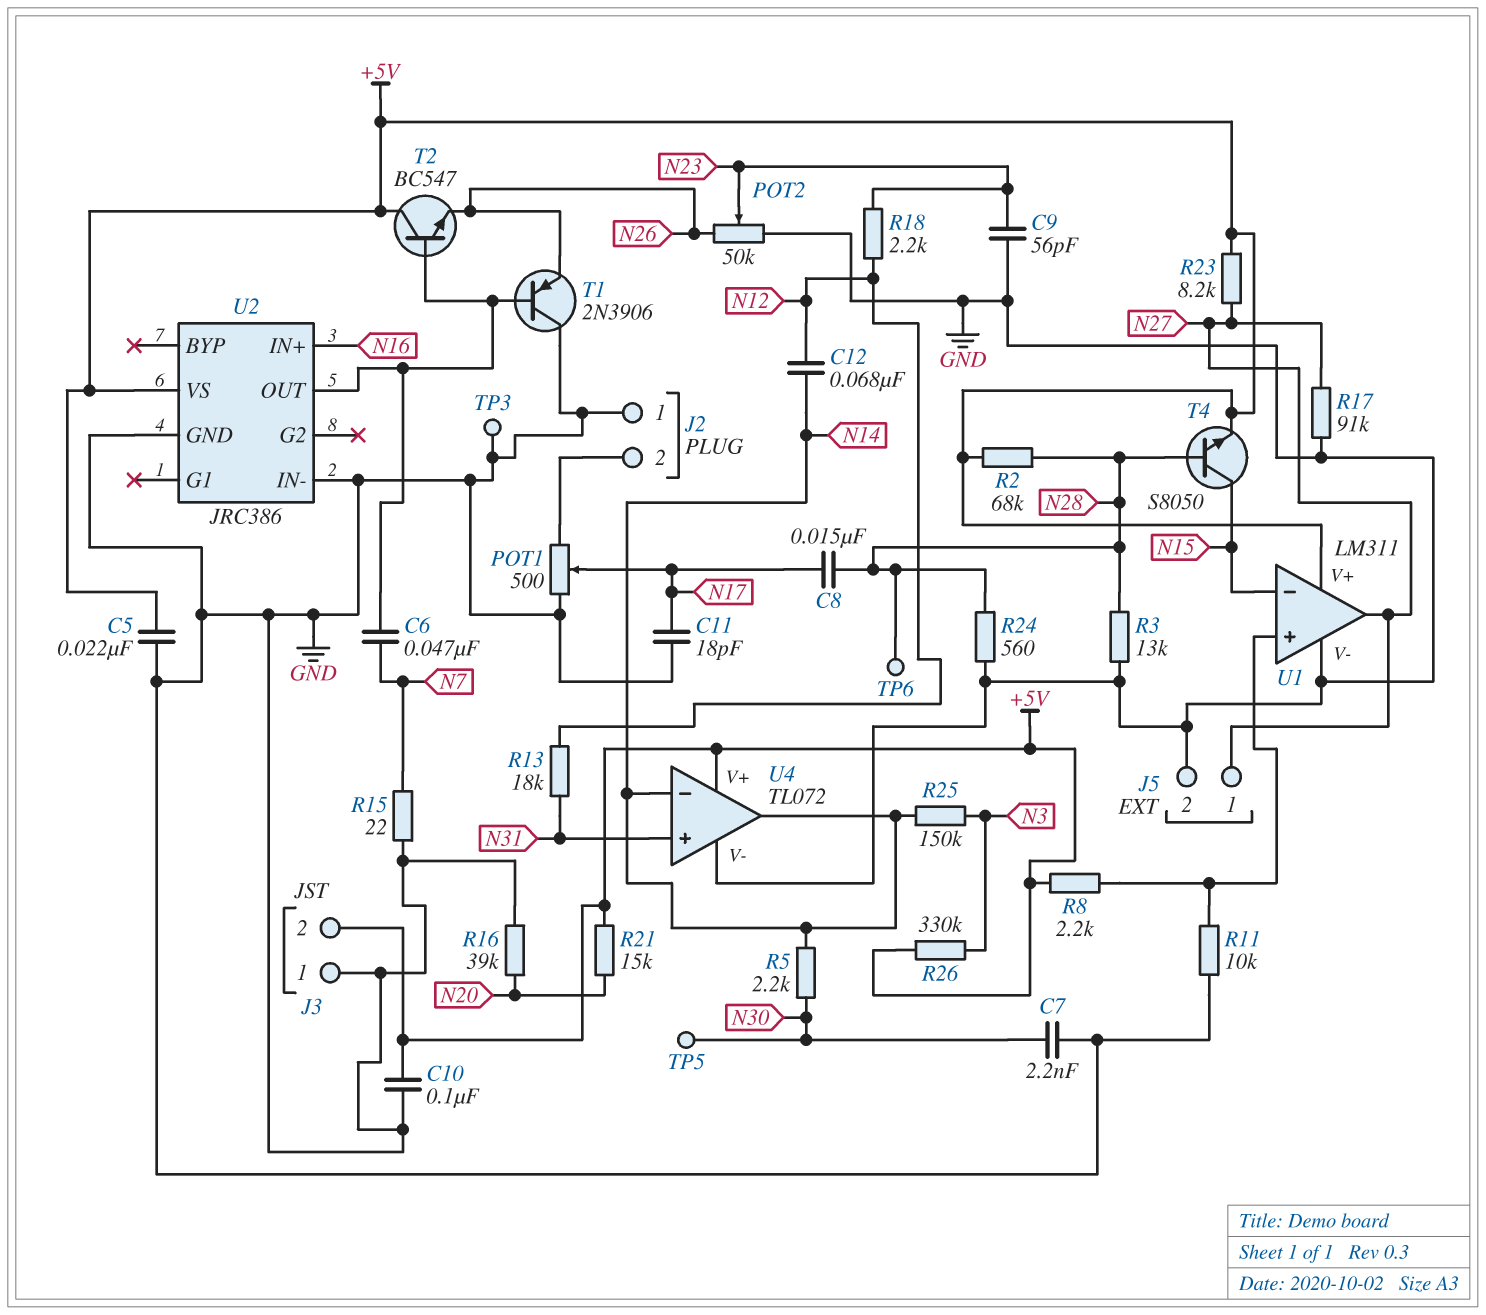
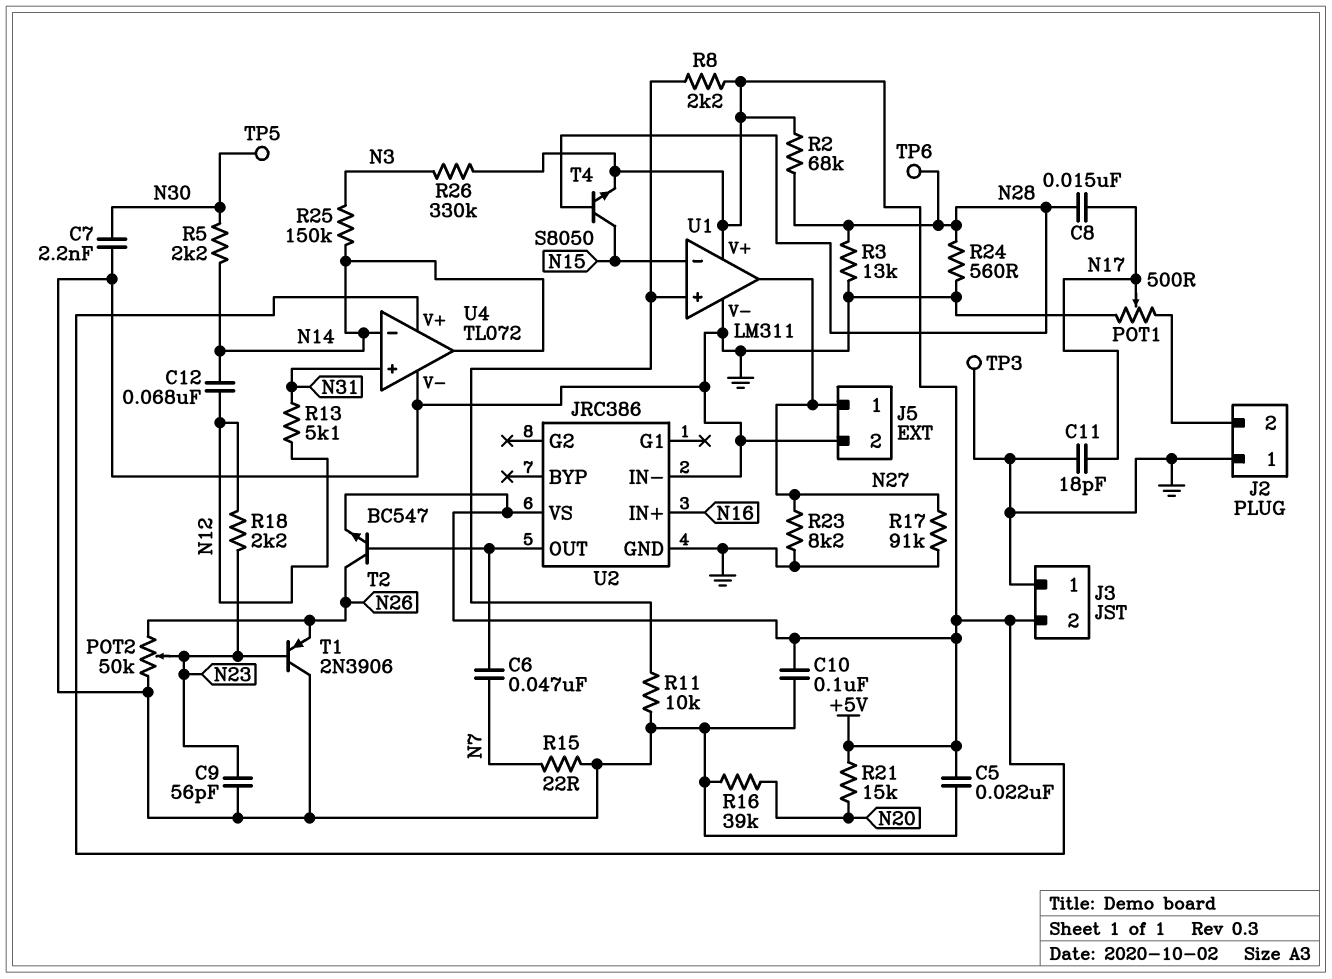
R13: 18k (N12, N31) -> 5.1k (N12, N31)
R23: 8.2k (+5V, N27) -> 8.2k (GND, N27)
T1: PNP 2N3906 (B U2/OUT, C GND, E N26) -> PNP 2N3906 (B N23, C GND, E N26)
T2: NPN BC547 (B U2/OUT, C +5V, E N26) -> NPN BC547 (B U2/OUT, C N26, E +5V)

